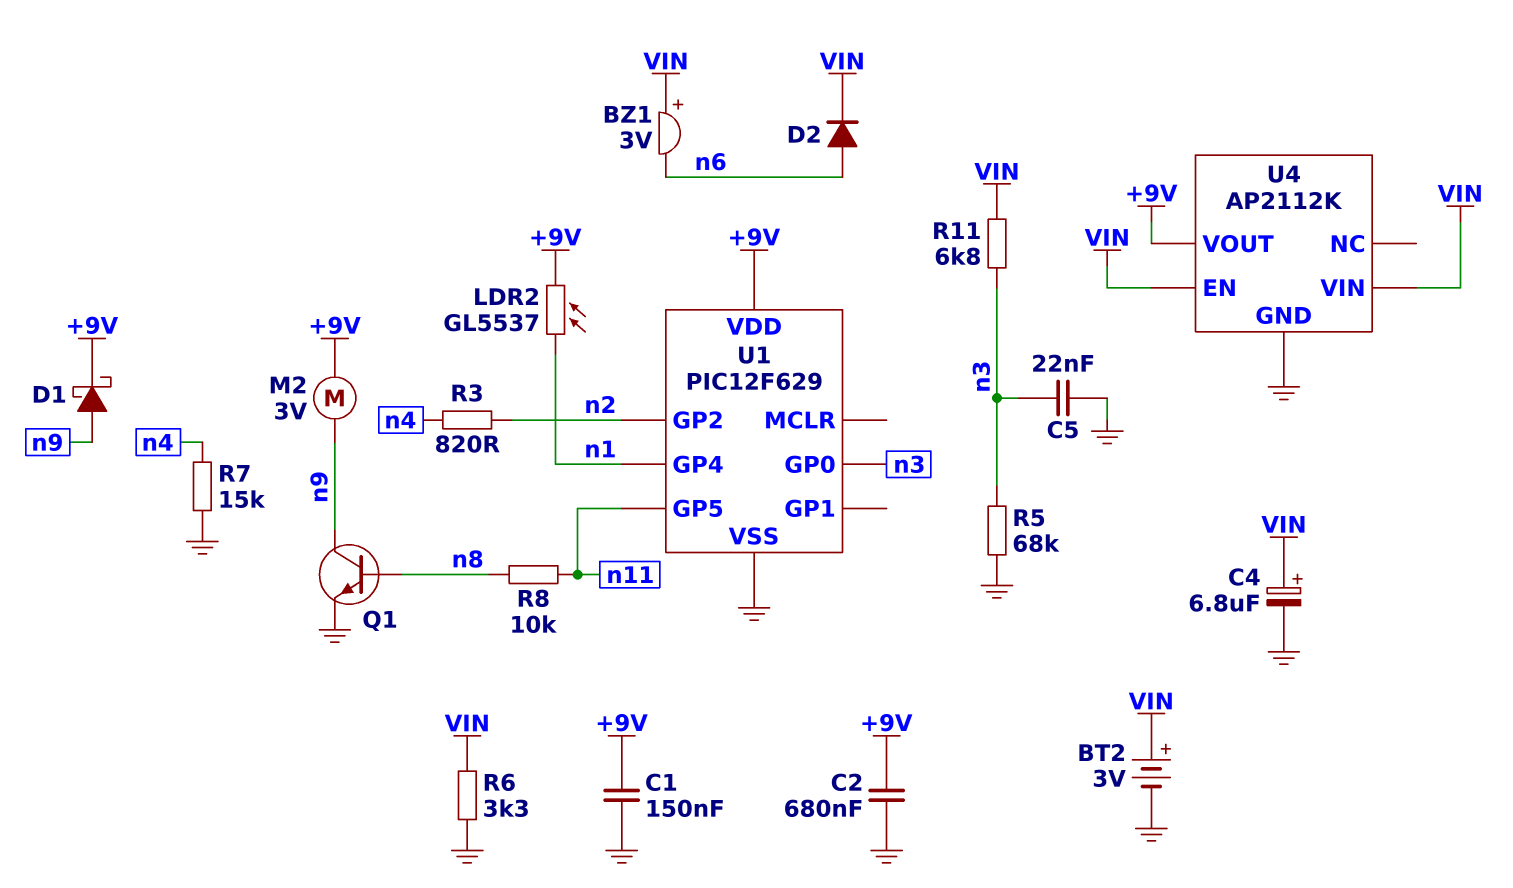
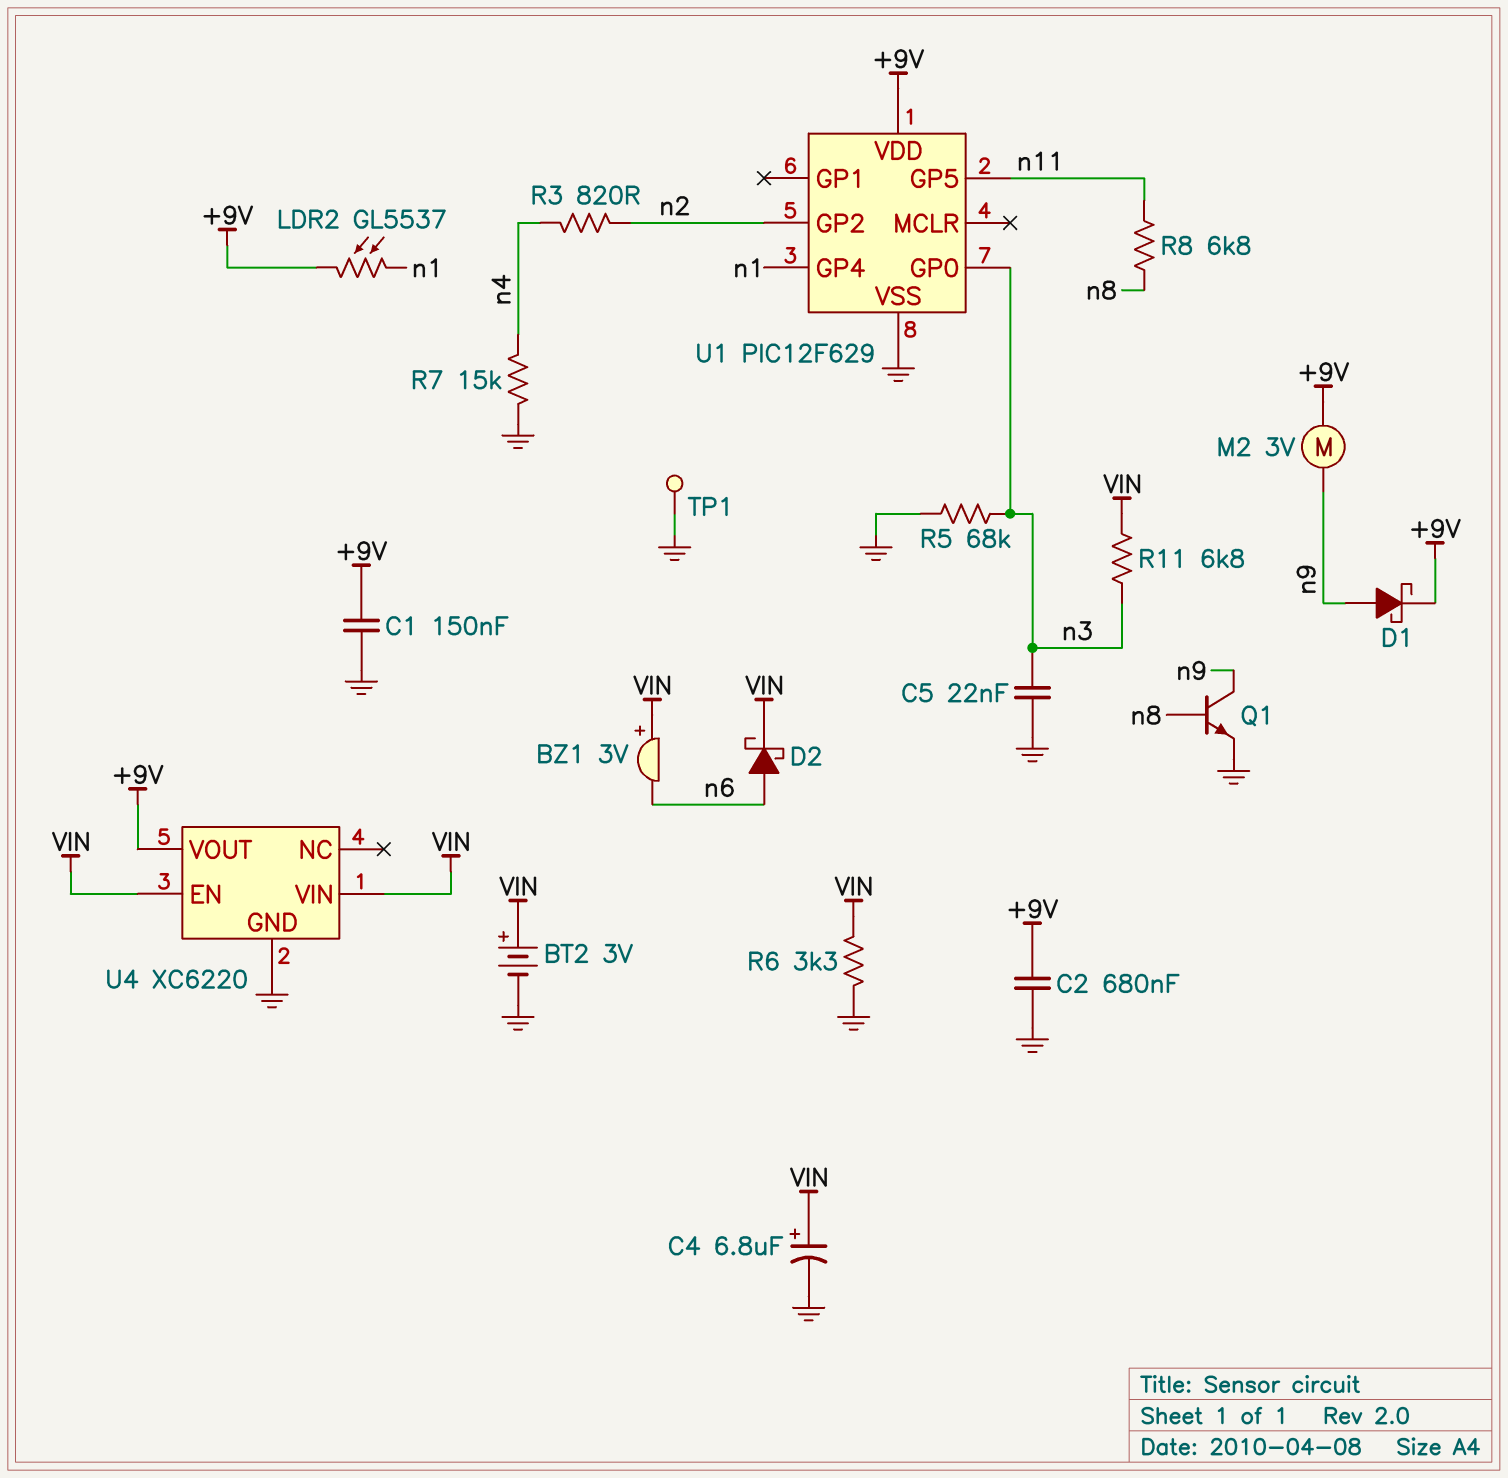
D2: diode (A n6, K VIN) -> schottky (A n6, K VIN)
R8: 10k (n8, n11) -> 6.8k (n8, n11)
TP1: none -> test point (GND)
U4: AP2112K -> XC6220

